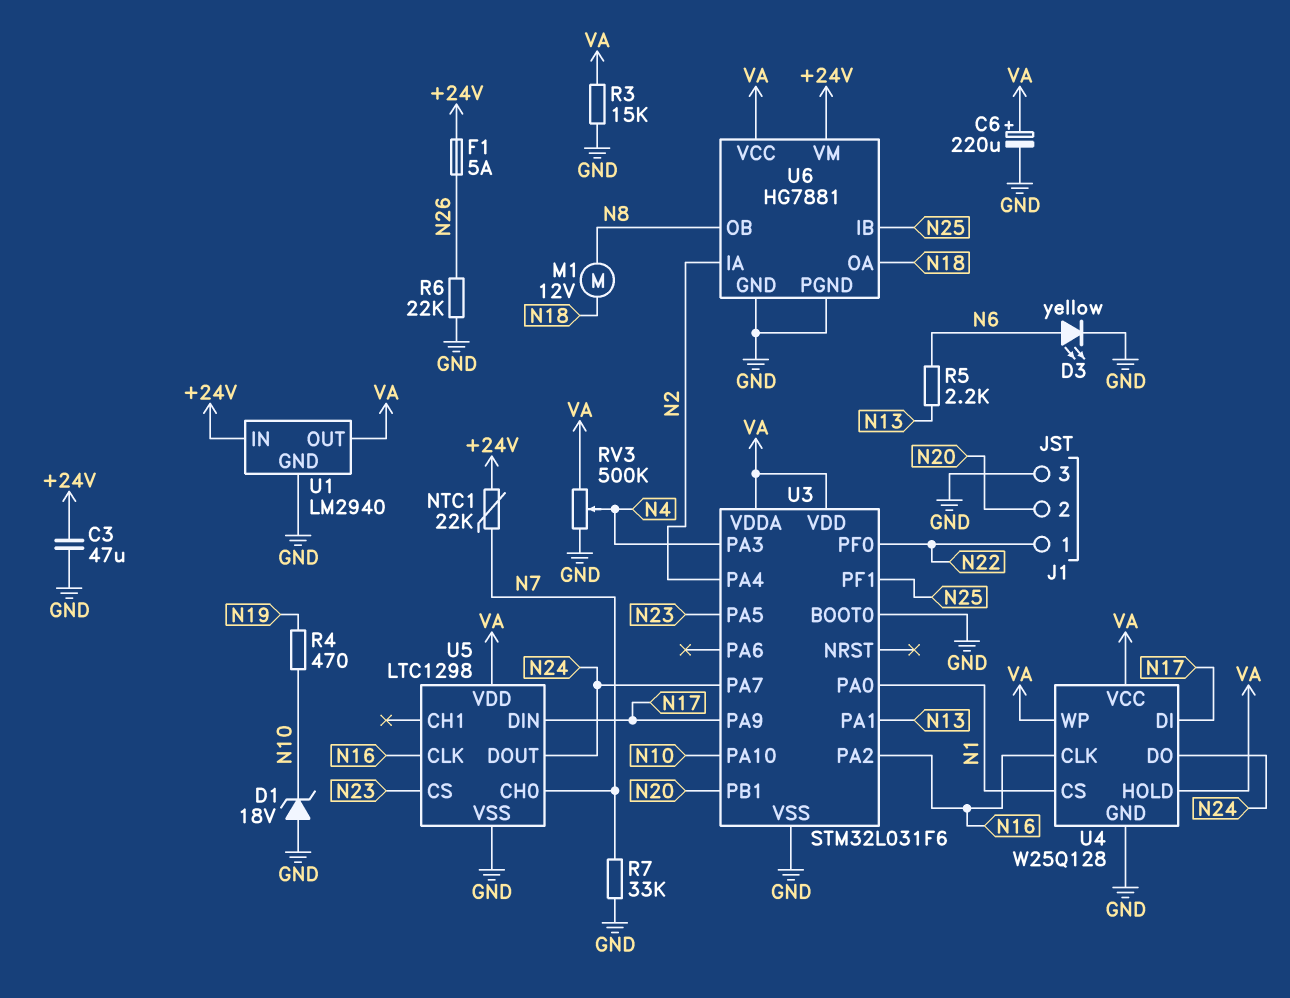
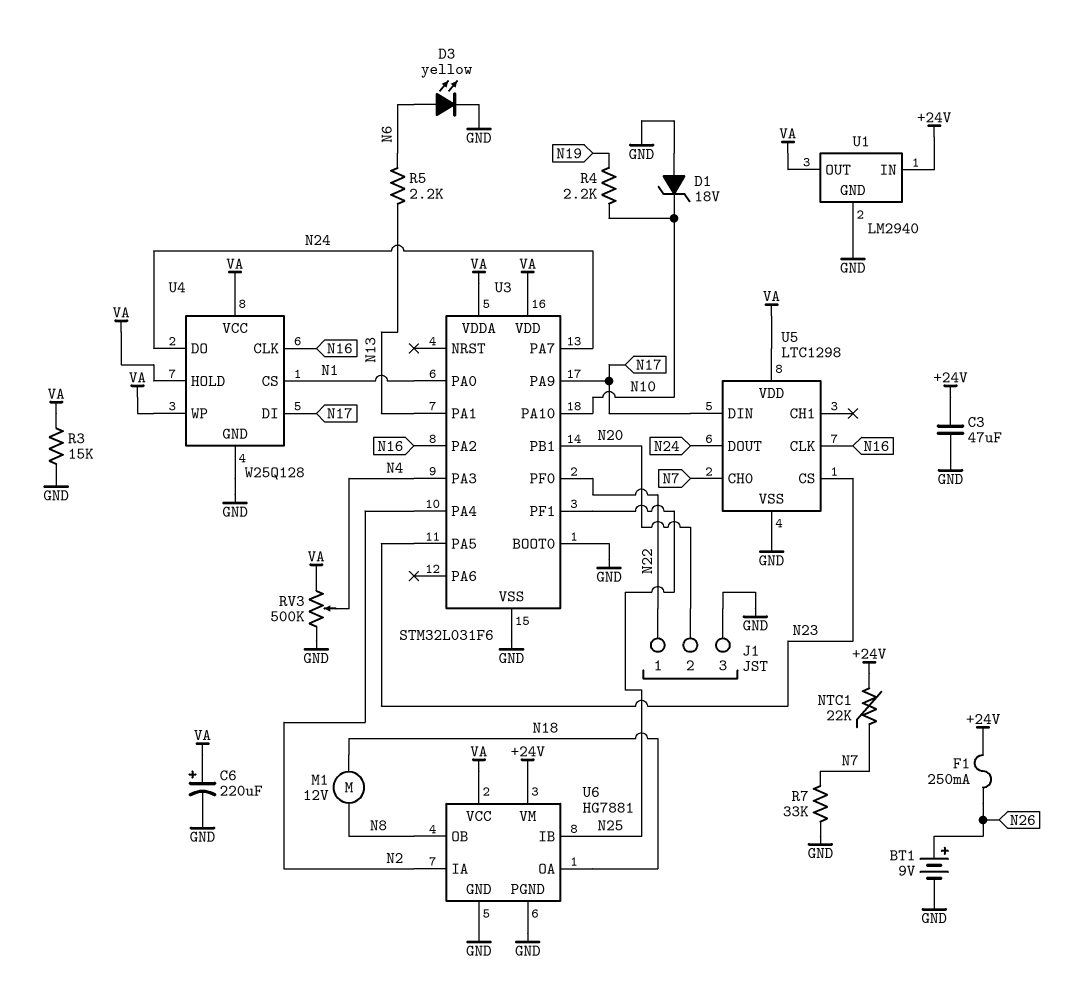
BT1: none -> 9V (plus N26, minus GND)
F1: 5A (+24V, N26) -> 250mA (+24V, N26)
R4: 470 (N10, N19) -> 2.2k (N10, N19)
R6: 22k (GND, N26) -> none

